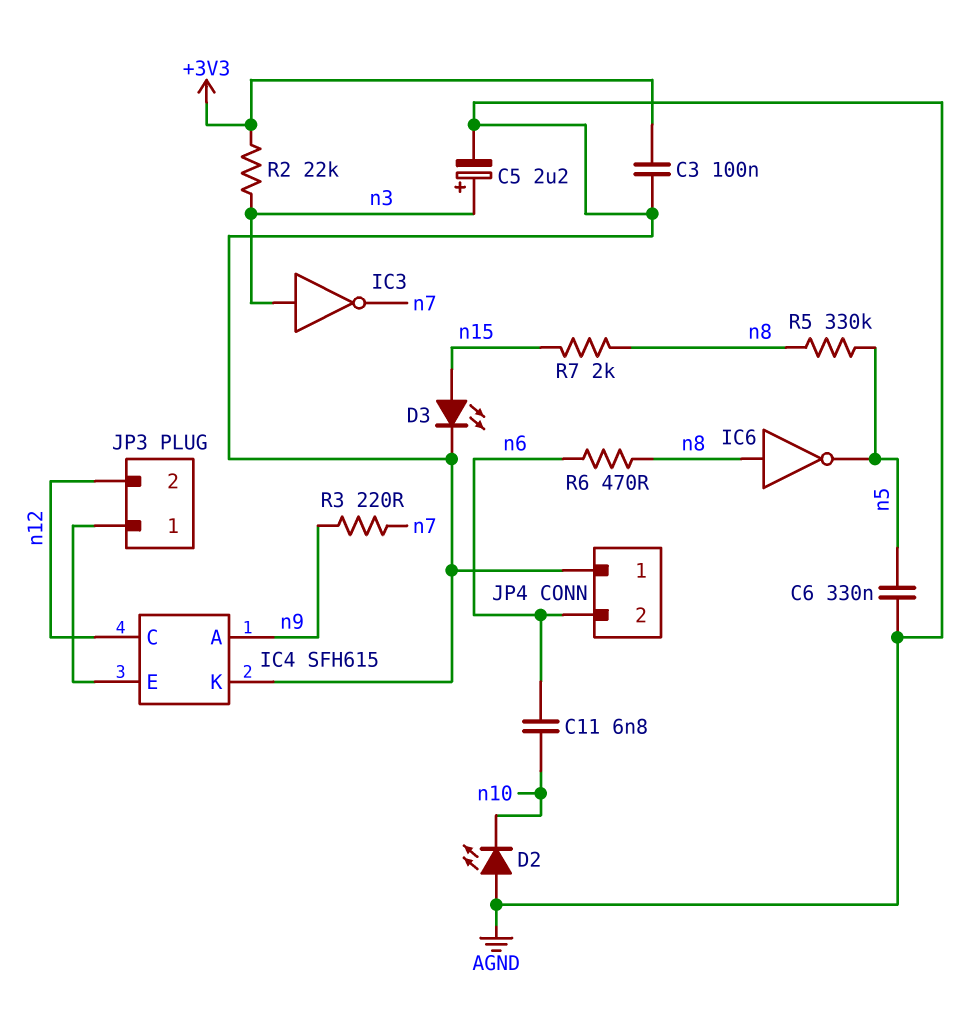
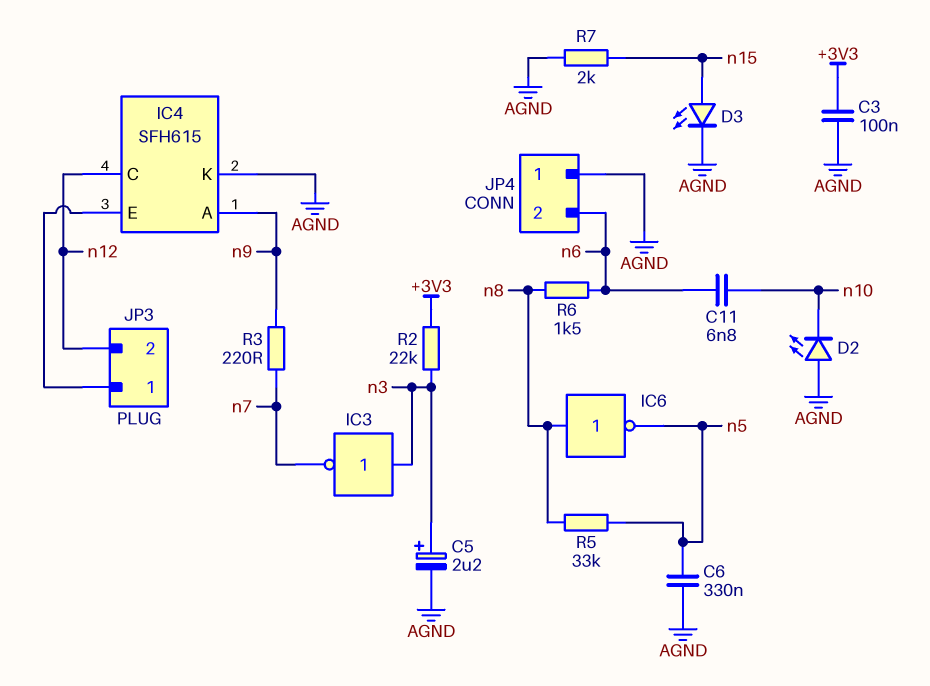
R5: 330k (n5, n8) -> 33k (n5, n8)
R6: 470 (n6, n8) -> 1.5k (n6, n8)
R7: 2k (n8, n15) -> 2k (AGND, n15)

